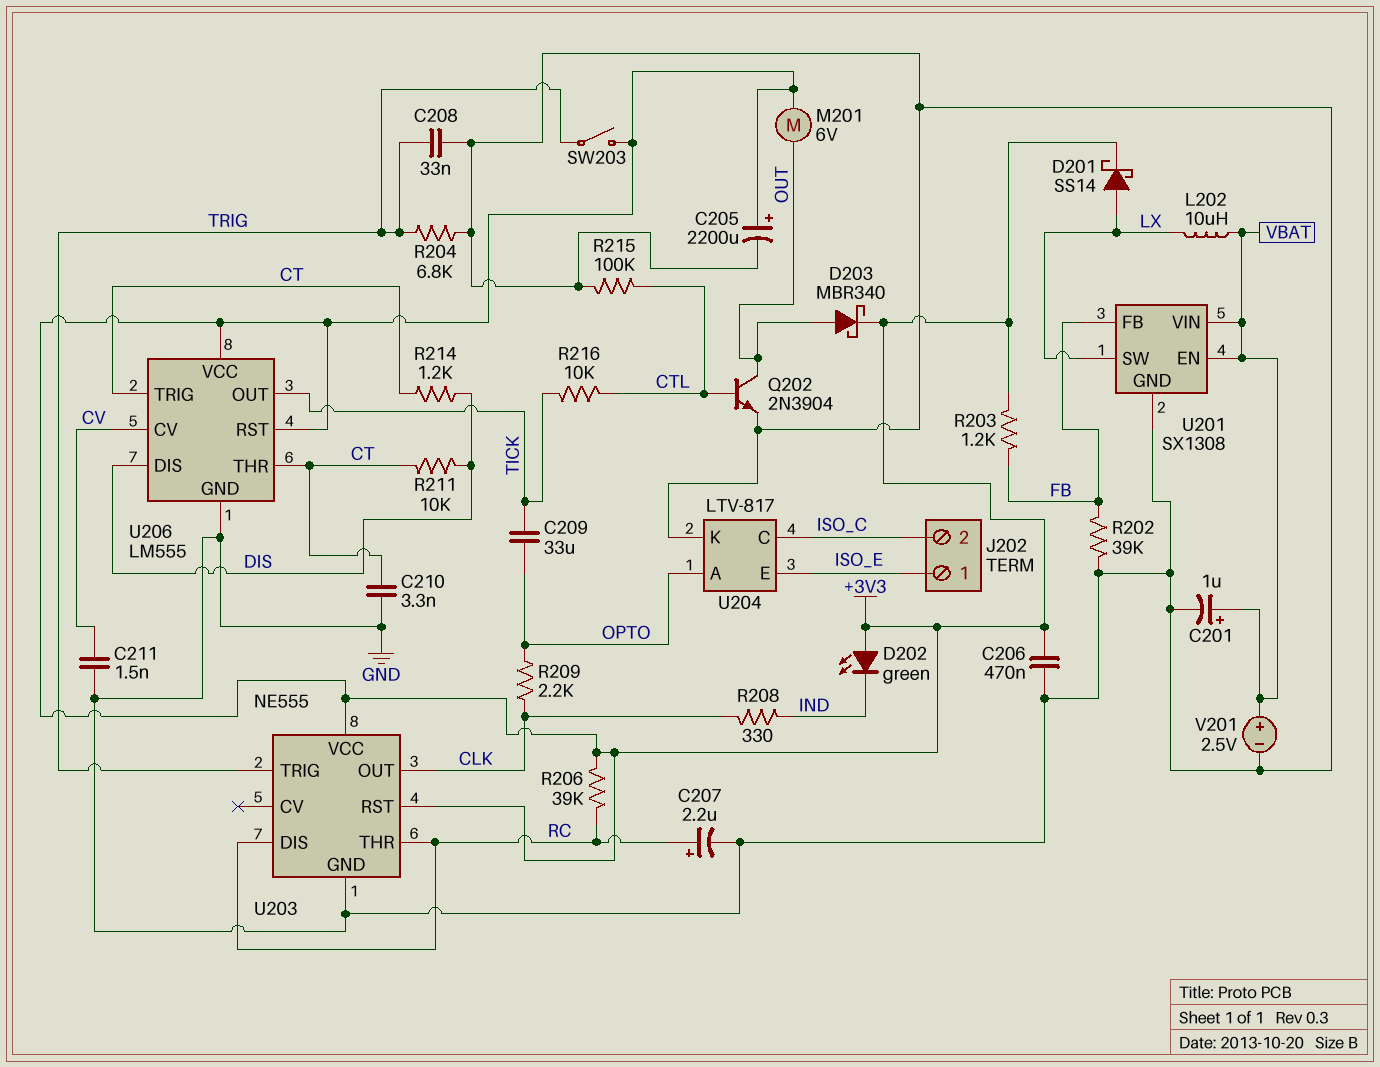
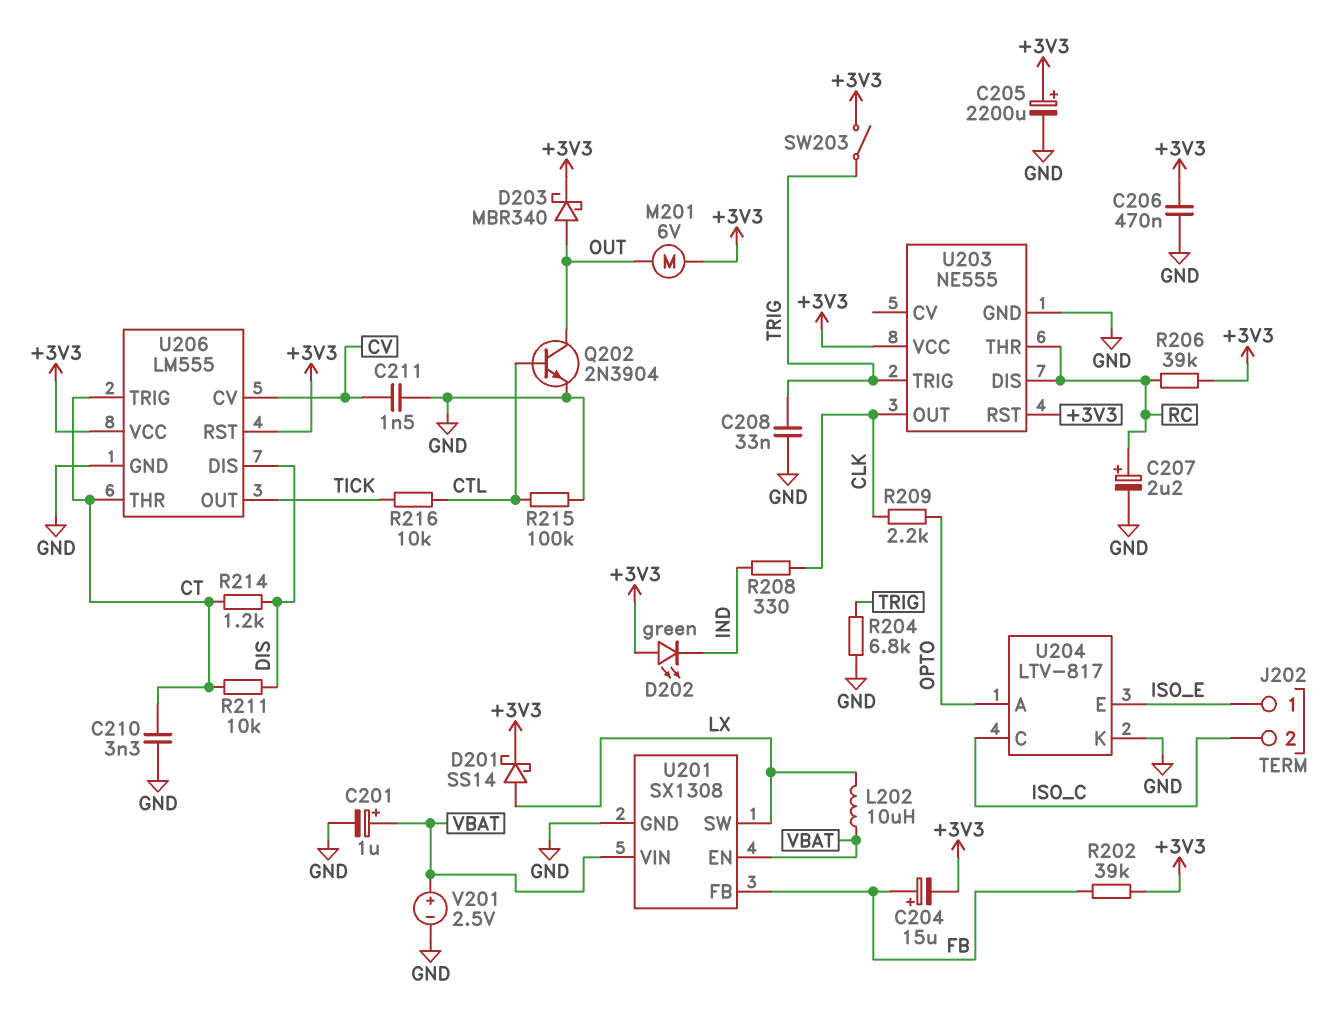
C204: none -> 15uF (plus FB, minus +3V3)
C209: 33uF (OPTO, TICK) -> none
R202: 39k (FB, GND) -> 39k (+3V3, FB)
R203: 1.2k (+3V3, FB) -> none

